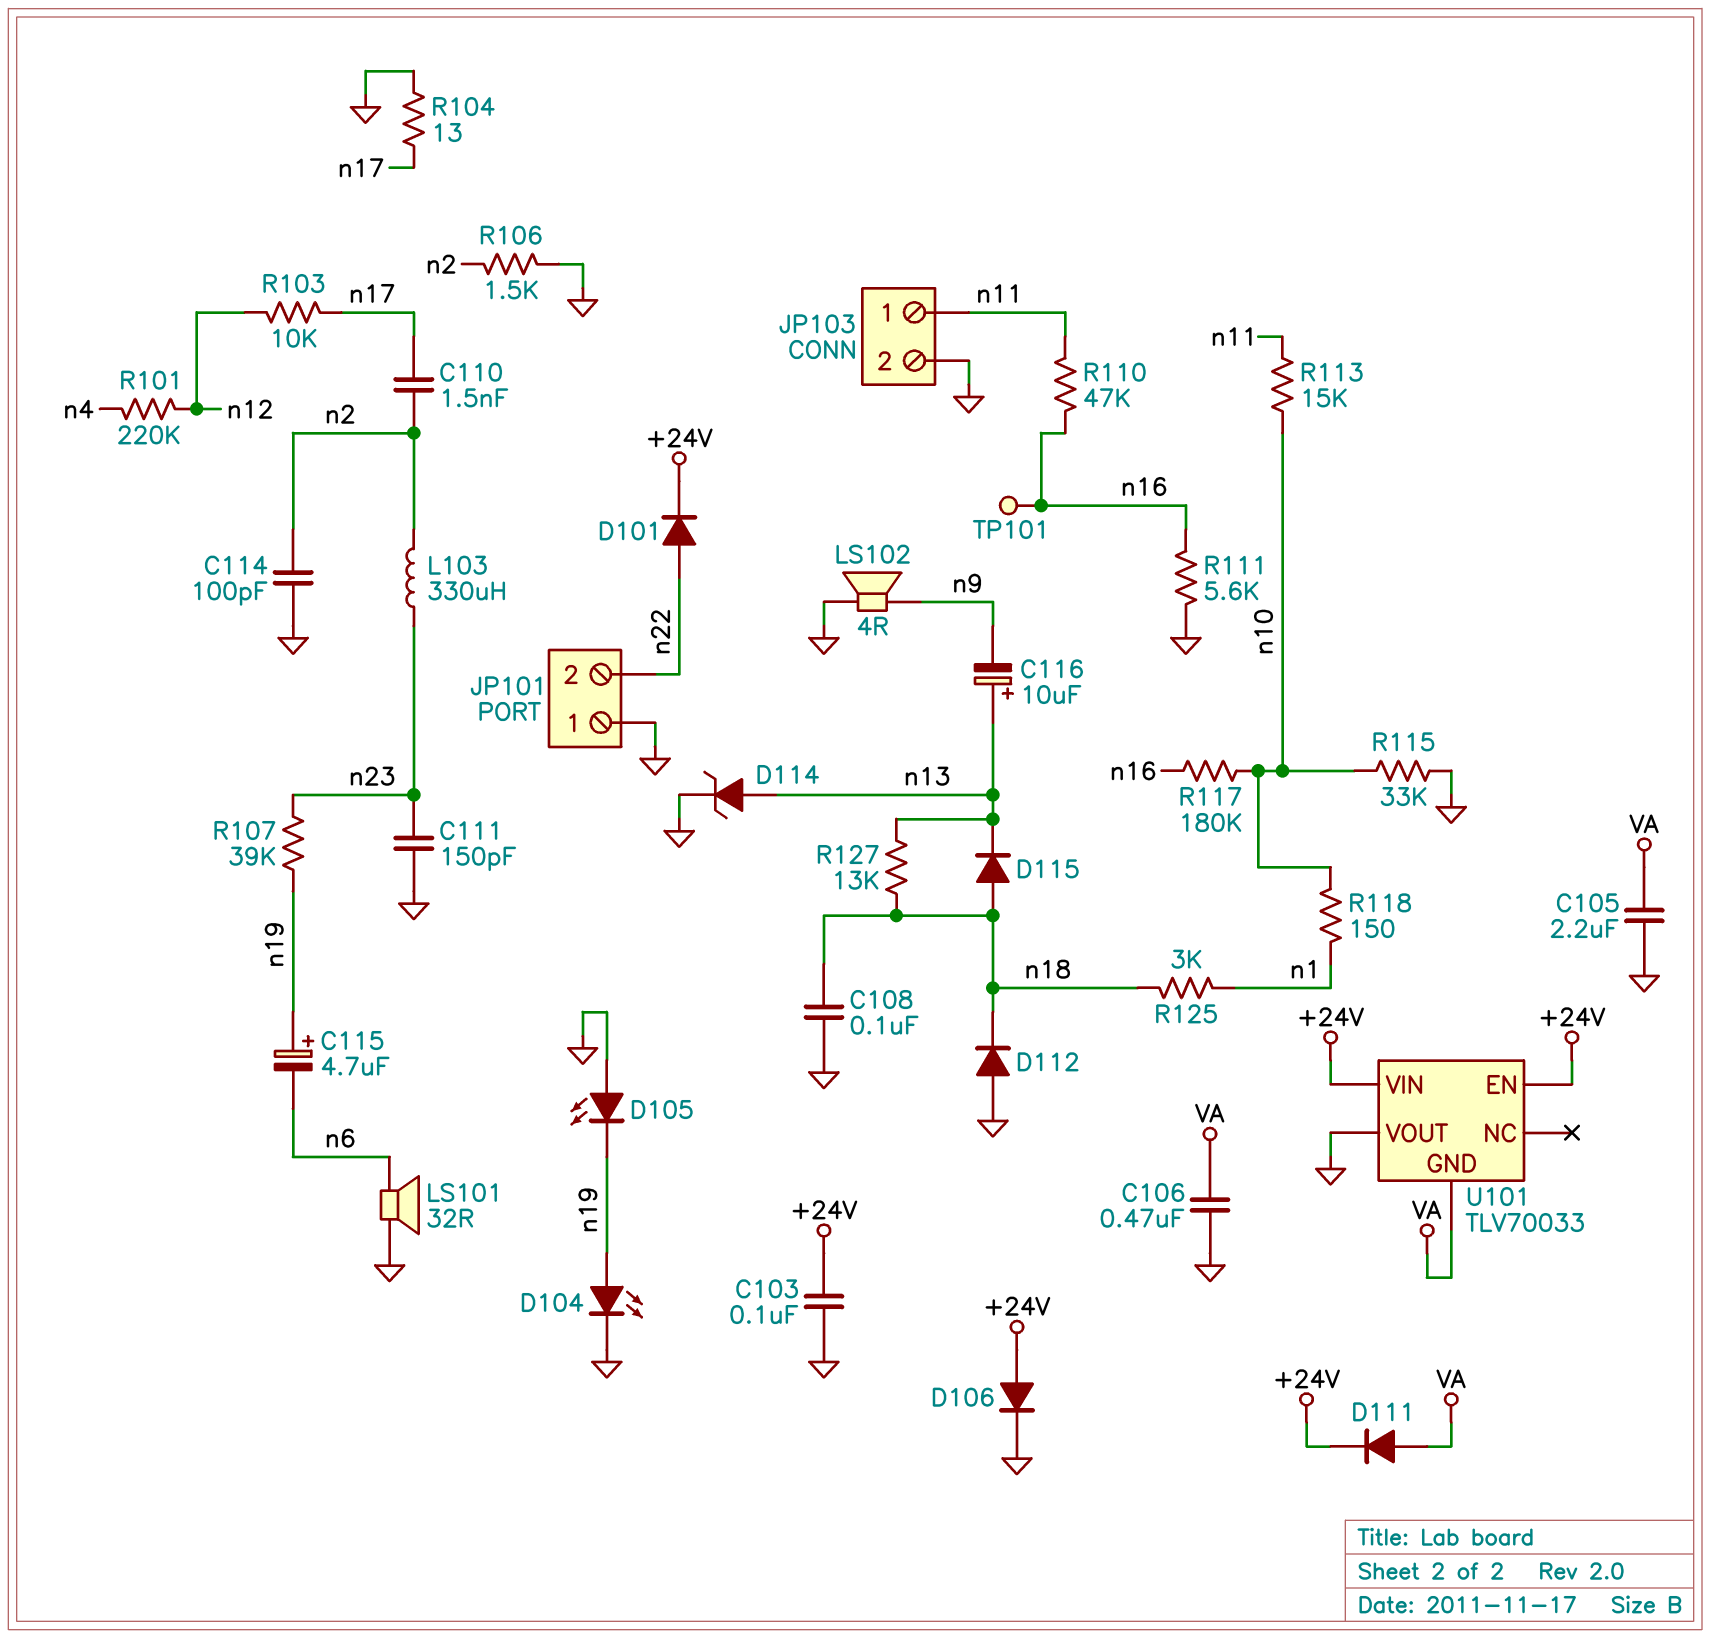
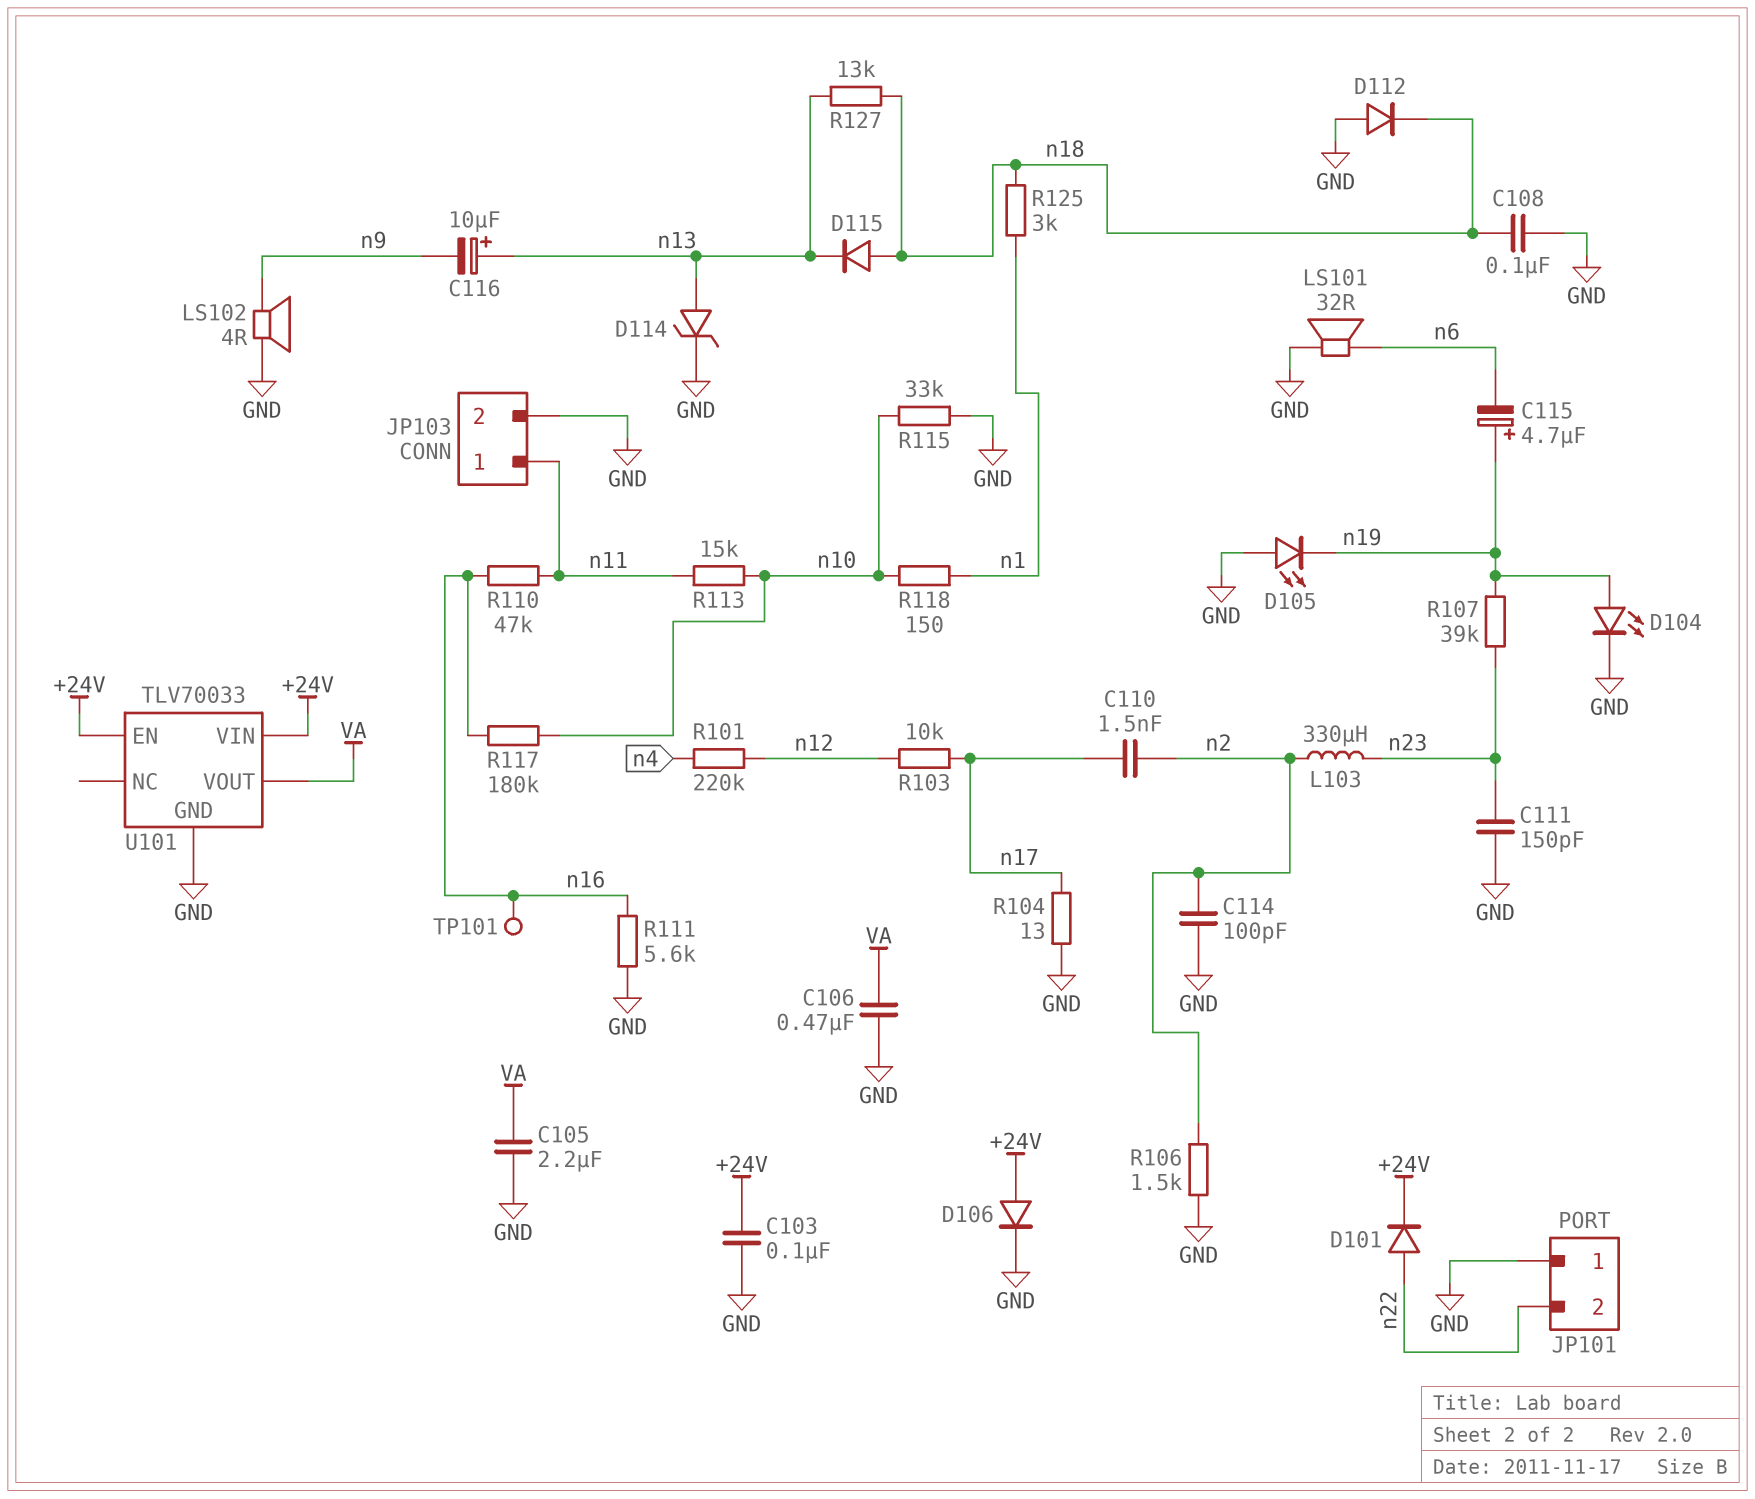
D111: diode (A VA, K +24V) -> none
U101 pin GND: VA -> GND
U101 pin VOUT: GND -> VA

